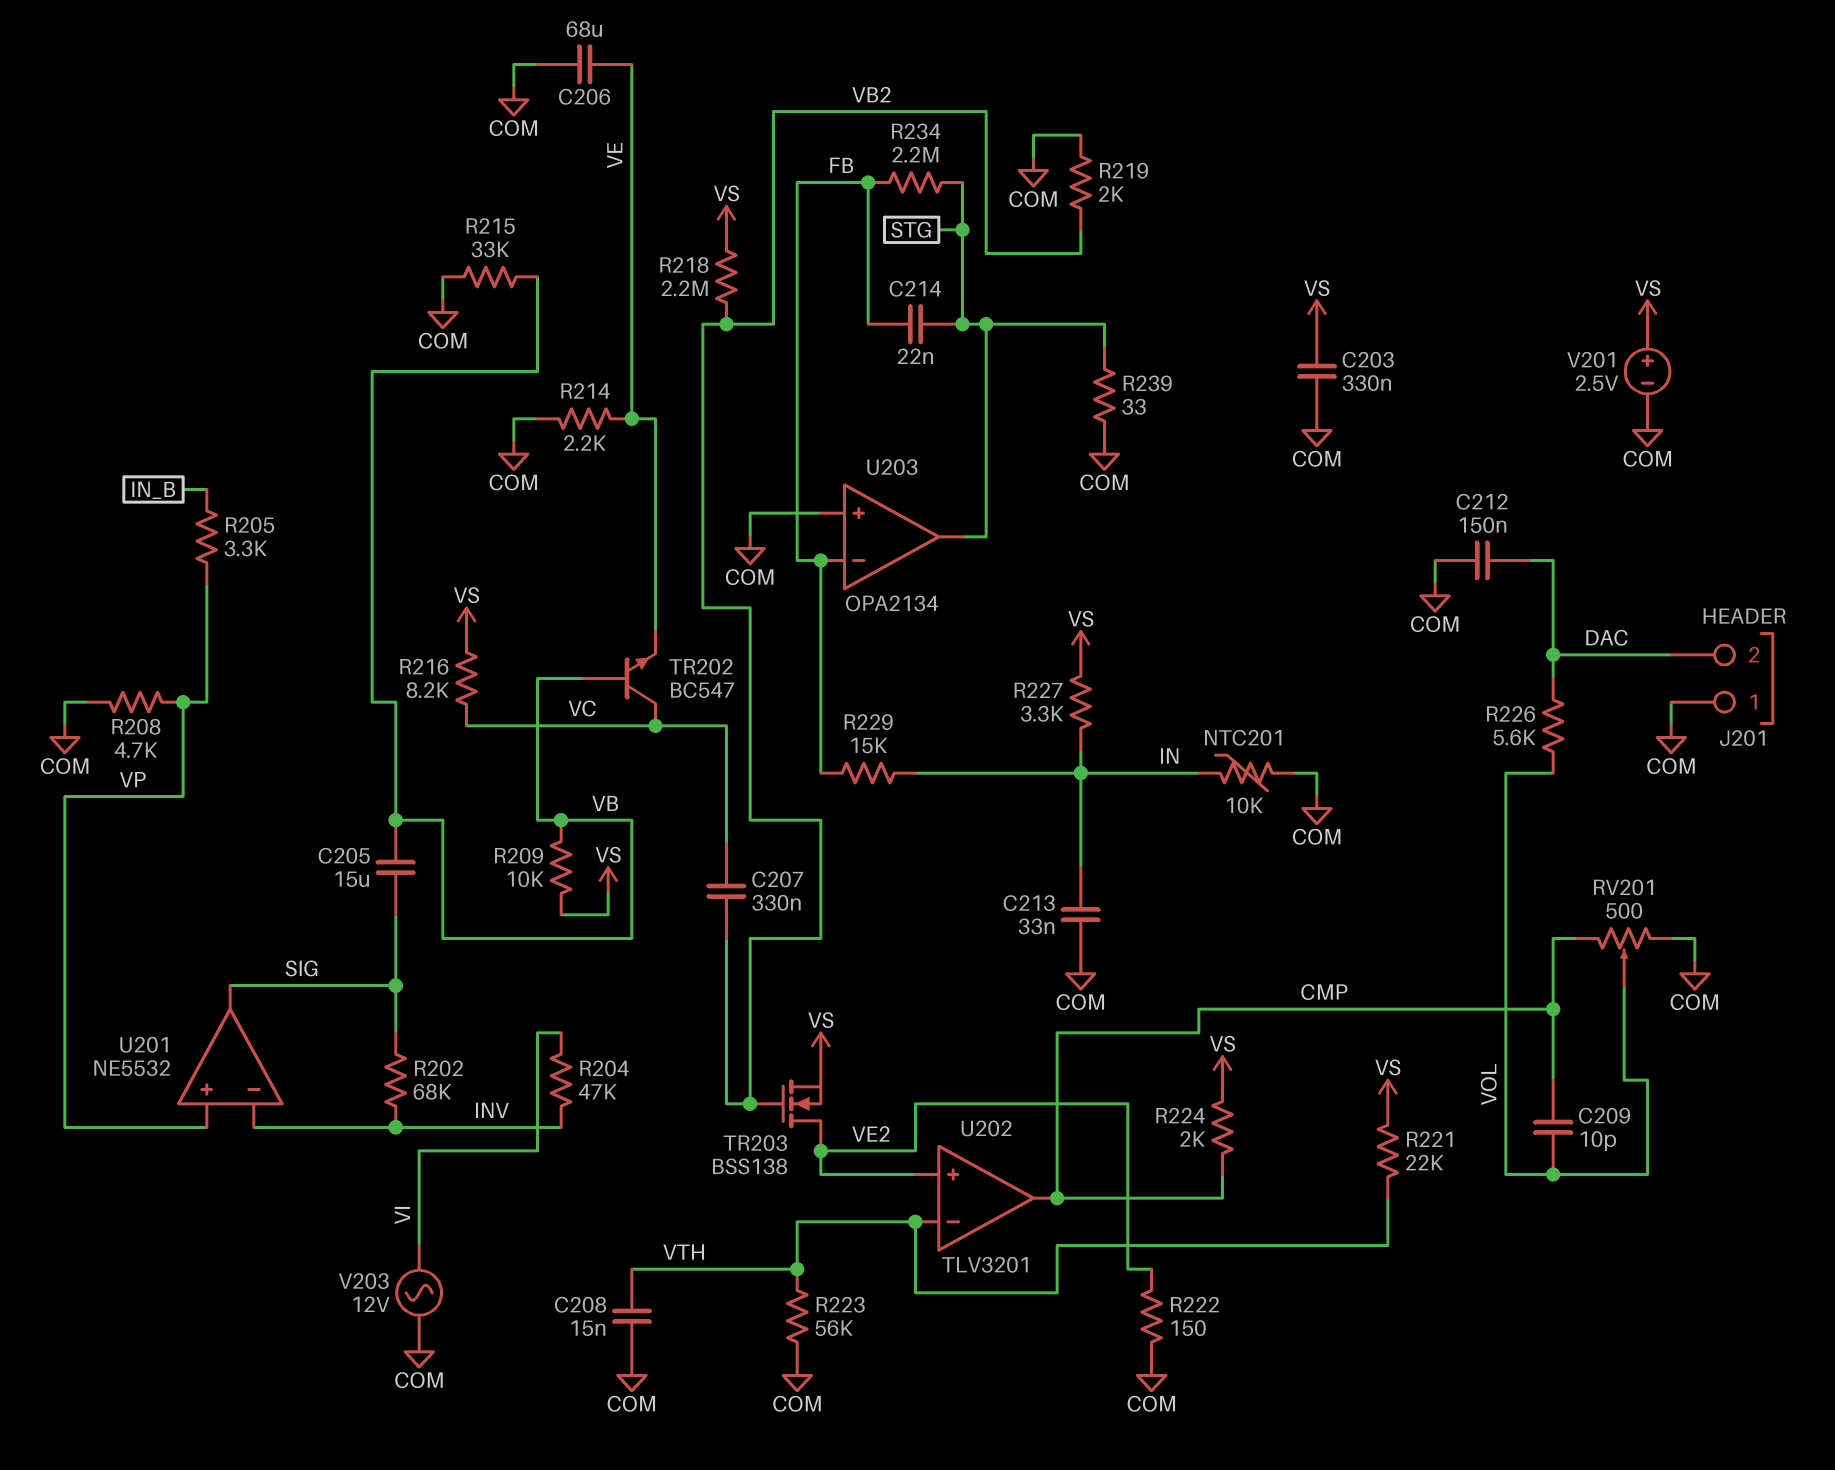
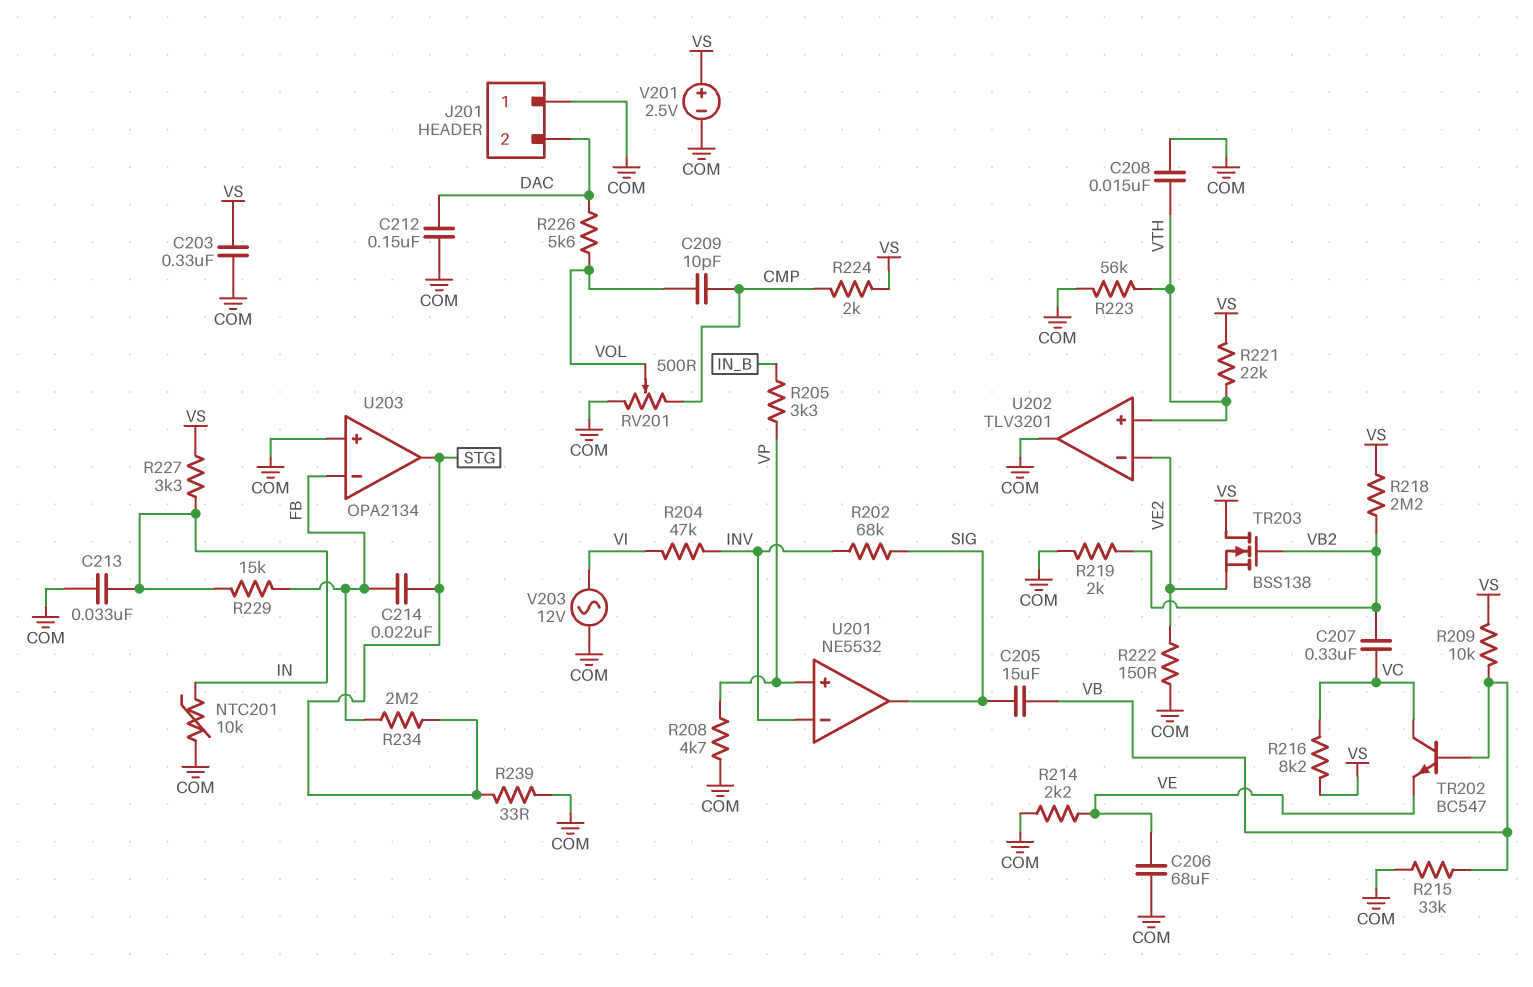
TR203: NMOS BSS138 (G VB2, D VE2, S VS) -> NMOS BSS138 (G VB2, D VS, S VE2)
U202 pin in+: VE2 -> VTH
U202 pin in-: VTH -> VE2
U202 pin out: CMP -> COM

